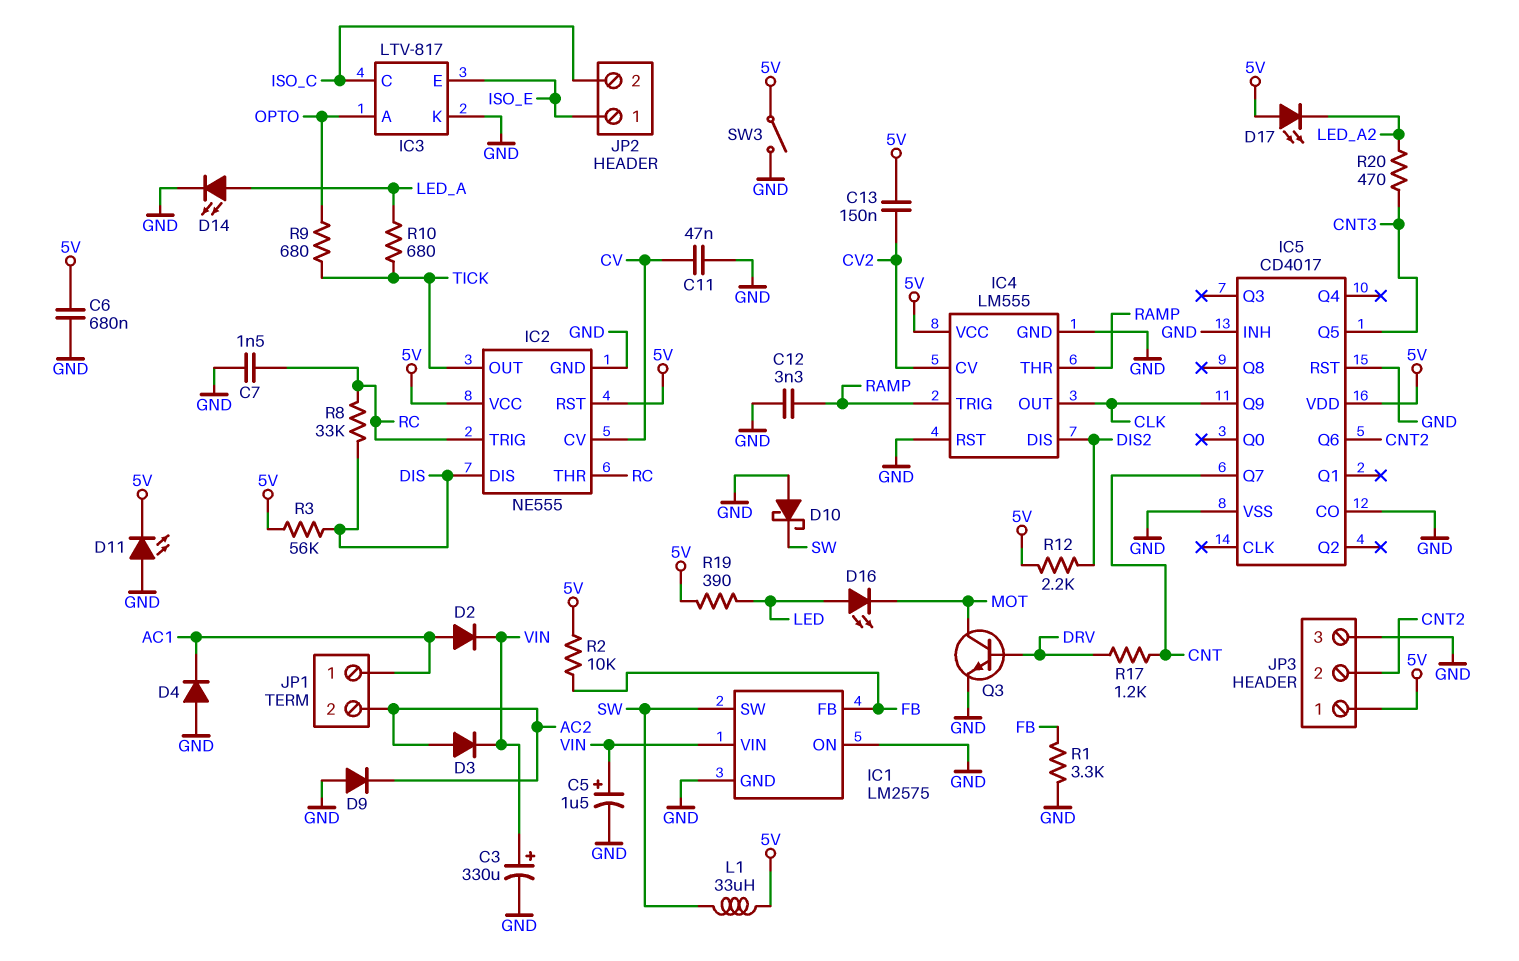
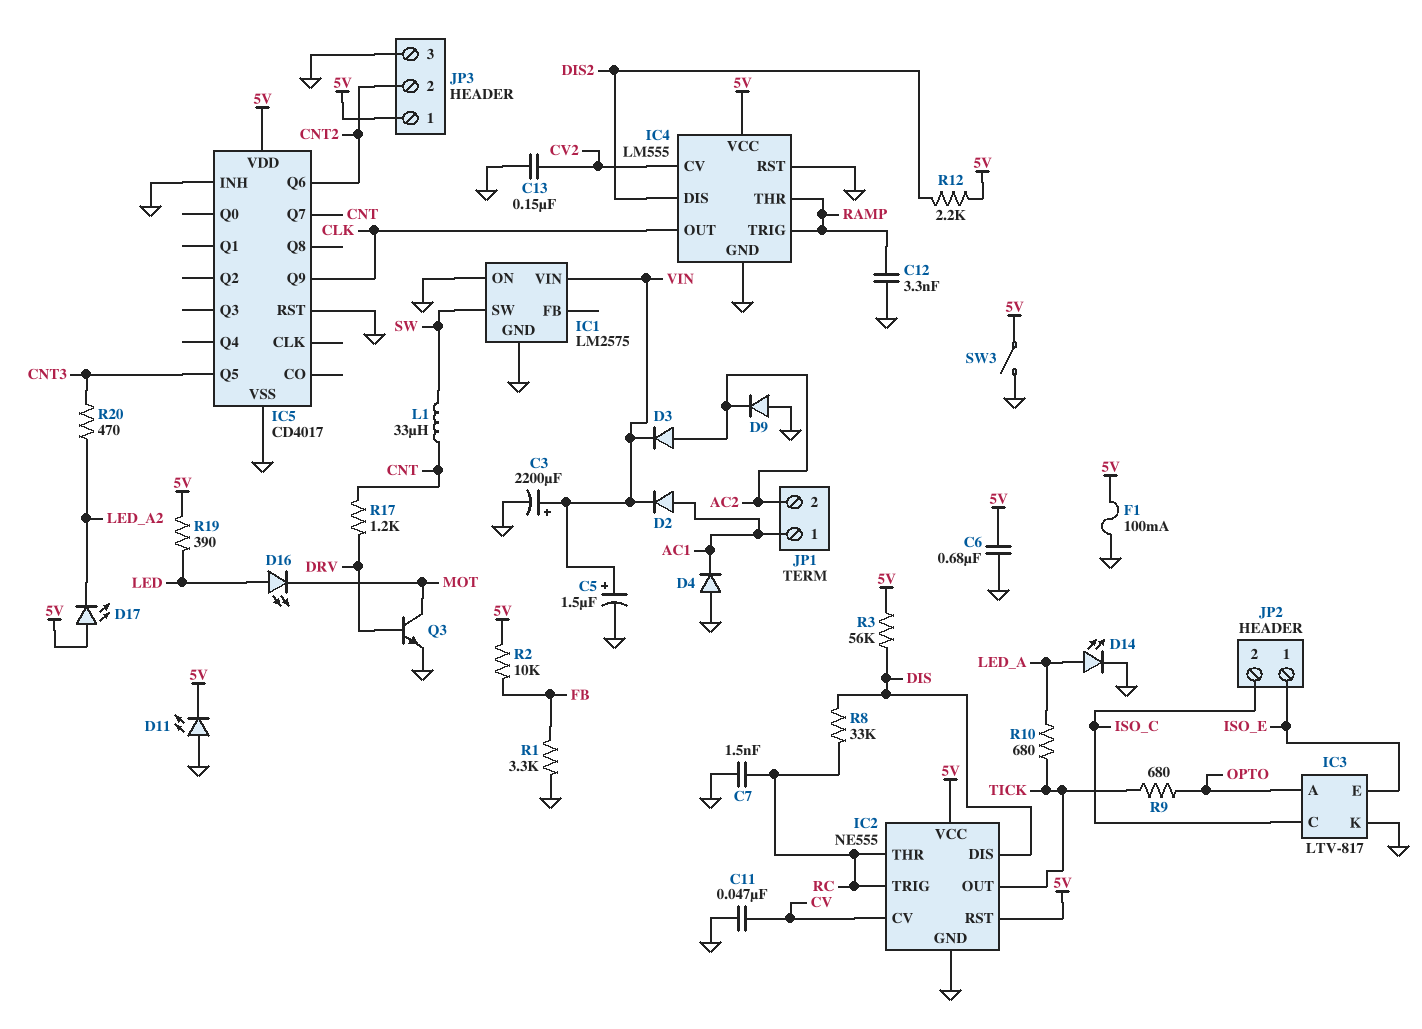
C3: 330uF (plus VIN, minus GND) -> 2200uF (plus VIN, minus GND)
C13: 150nF (5V, CV2) -> 150nF (CV2, GND)
D10: schottky (A GND, K SW) -> none
F1: none -> 100mA (5V, GND)
IC1 pin FB: FB -> none
IC5 pin CO: GND -> none
L1: 33uH (5V, SW) -> 33uH (CNT, SW)

